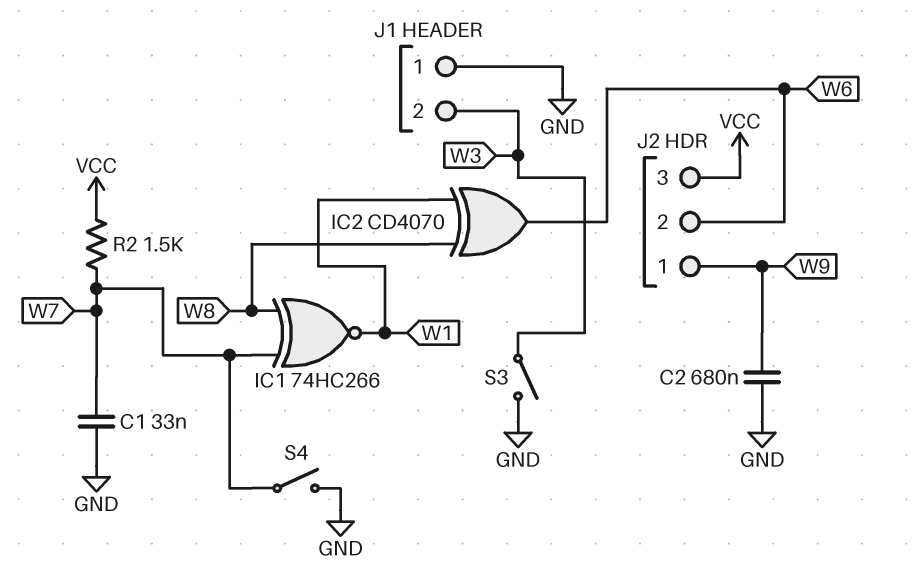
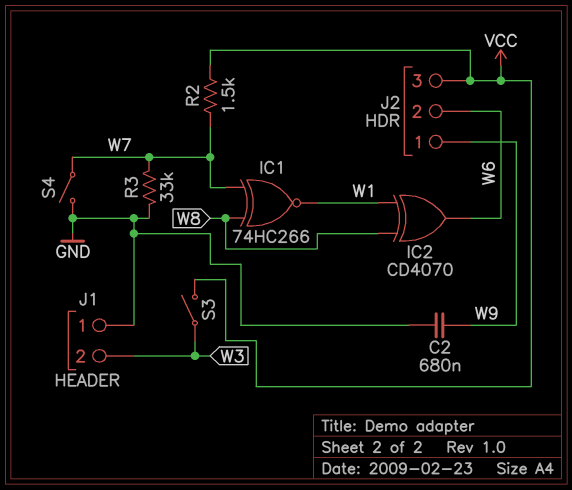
C1: 33nF (GND, W7) -> none
R3: none -> 33k (GND, W7)
S3: switch (GND, W3) -> switch (VCC, W3)

